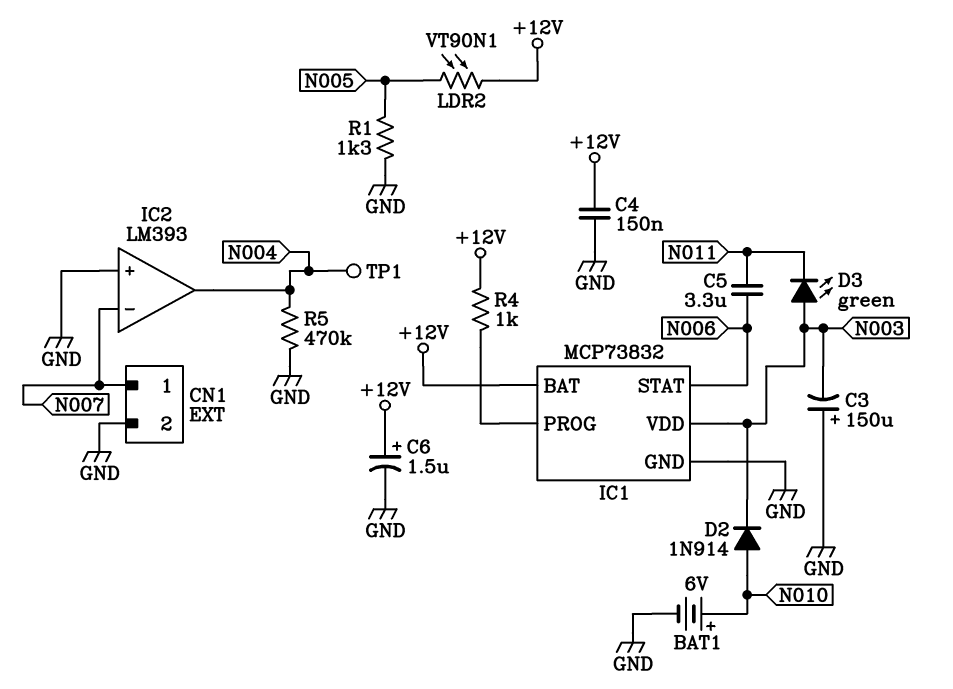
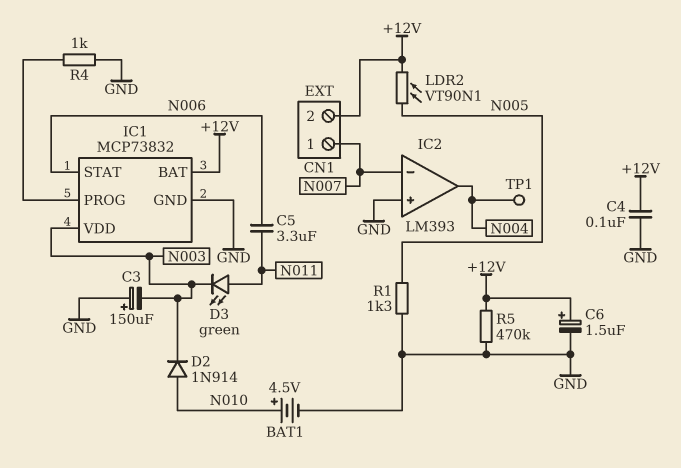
BAT1: 6V (plus N010, minus GND) -> 4.5V (plus N010, minus GND)
C4: 150nF (+12V, GND) -> 100nF (+12V, GND)
CN1 pin 2: GND -> +12V
D3: LED green (A N003, K N011) -> LED green (A N011, K N003)
R4: 1k (+12V, IC1/PROG) -> 1k (GND, IC1/PROG)
R5: 470k (GND, N004) -> 470k (+12V, GND)

